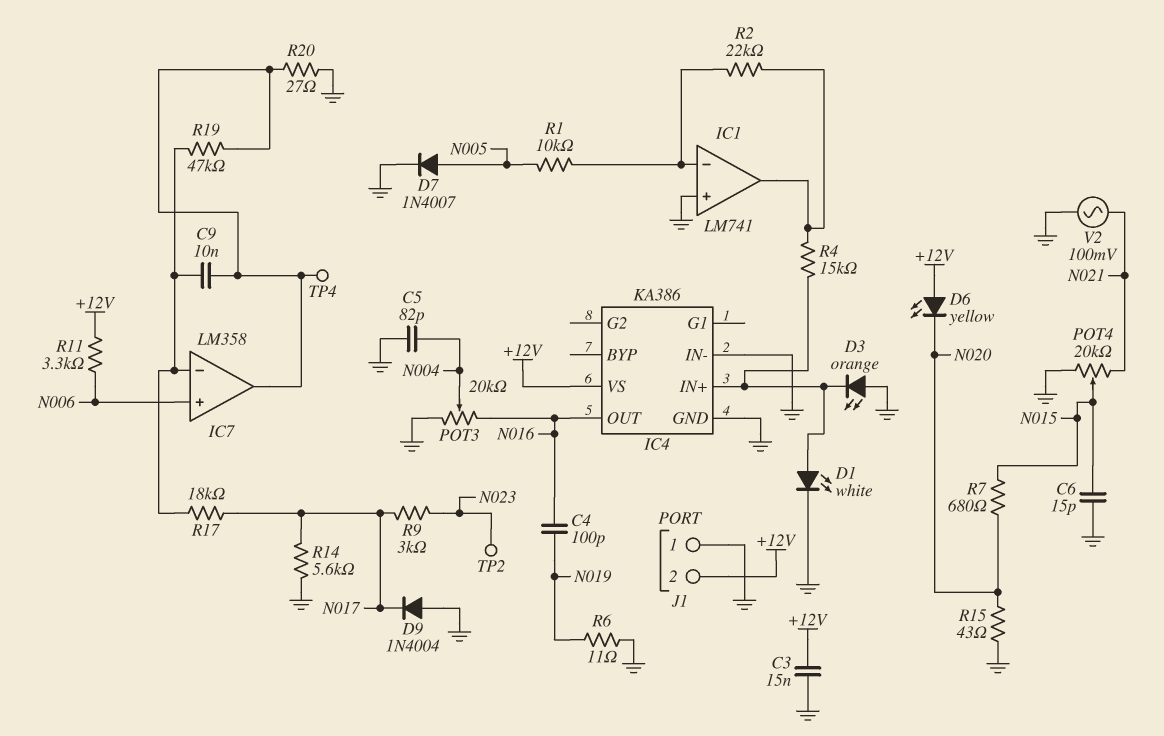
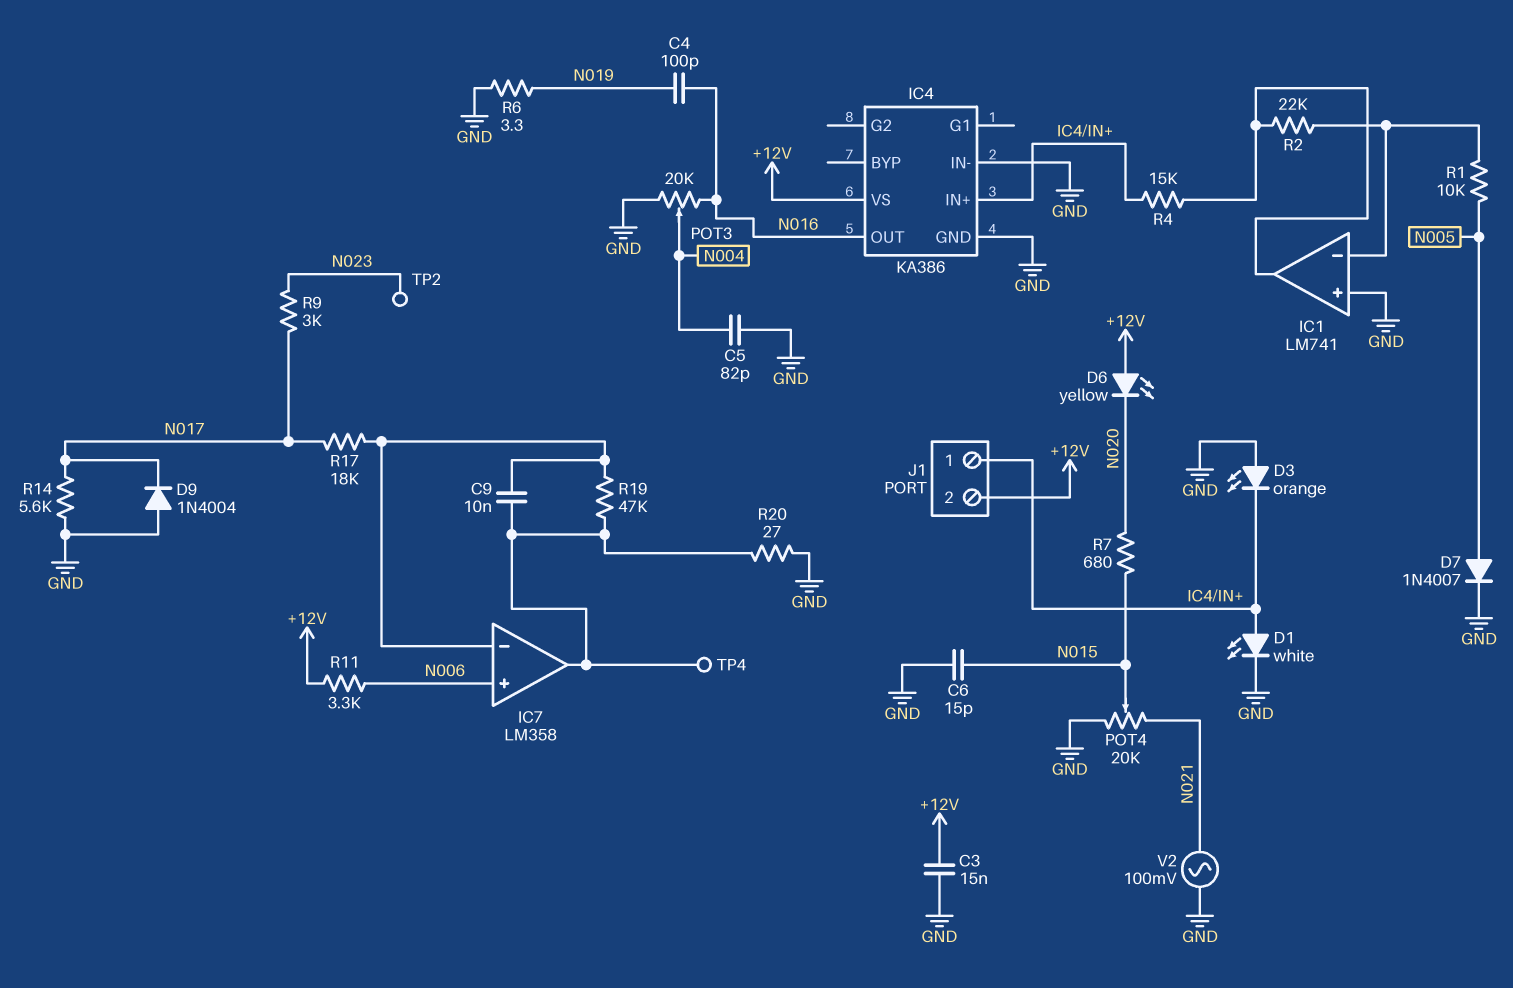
J1 pin 1: GND -> IC4/IN+
R6: 11 (GND, N019) -> 3.3 (GND, N019)
R15: 43 (GND, N020) -> none

